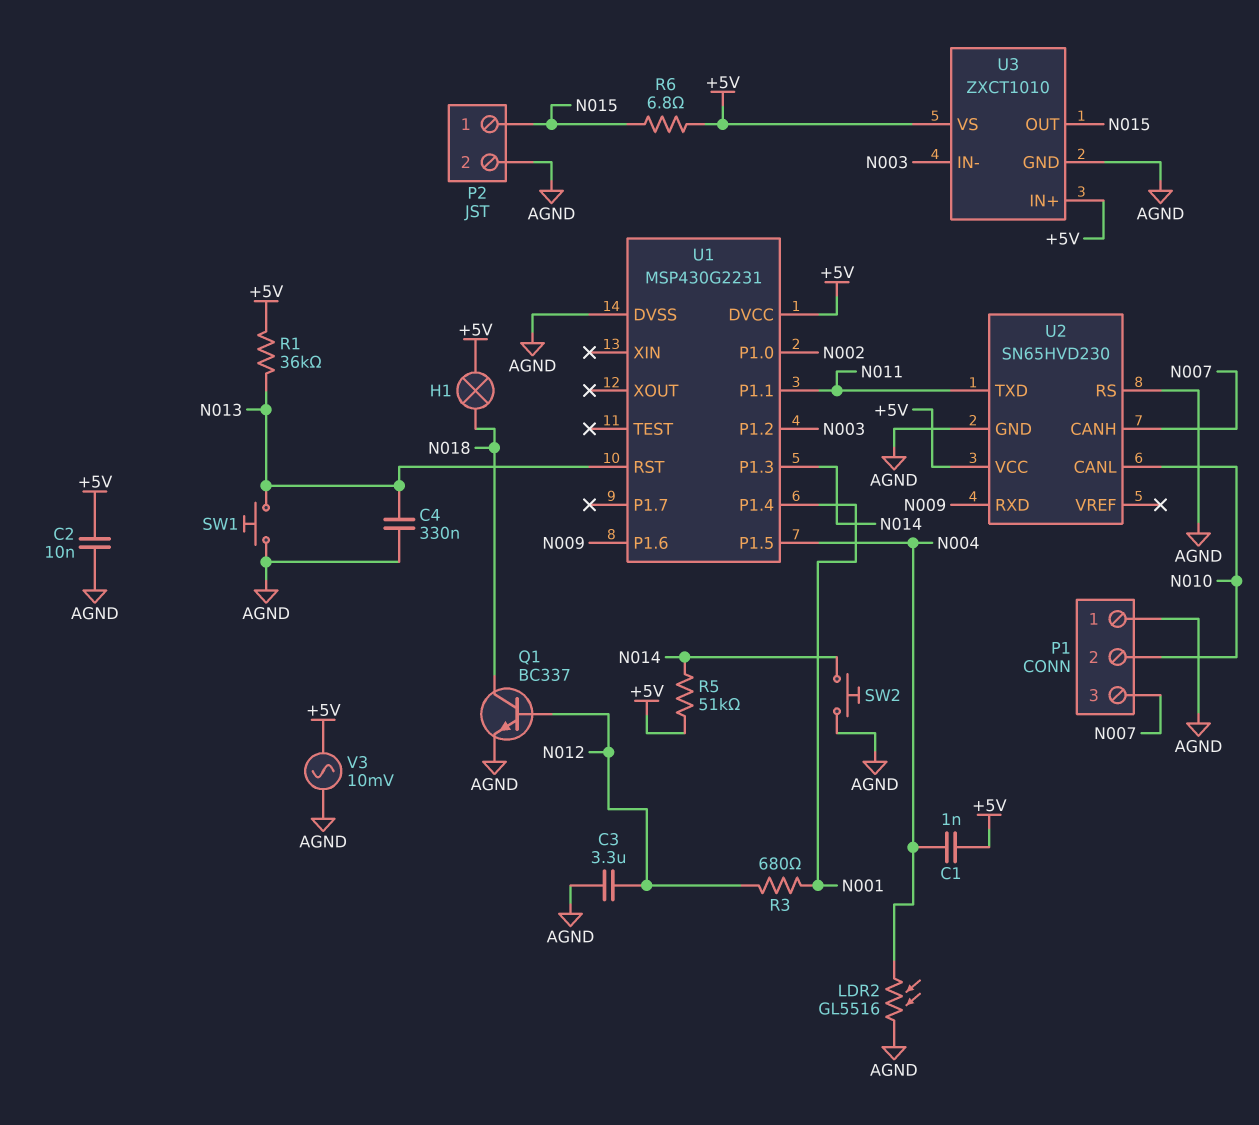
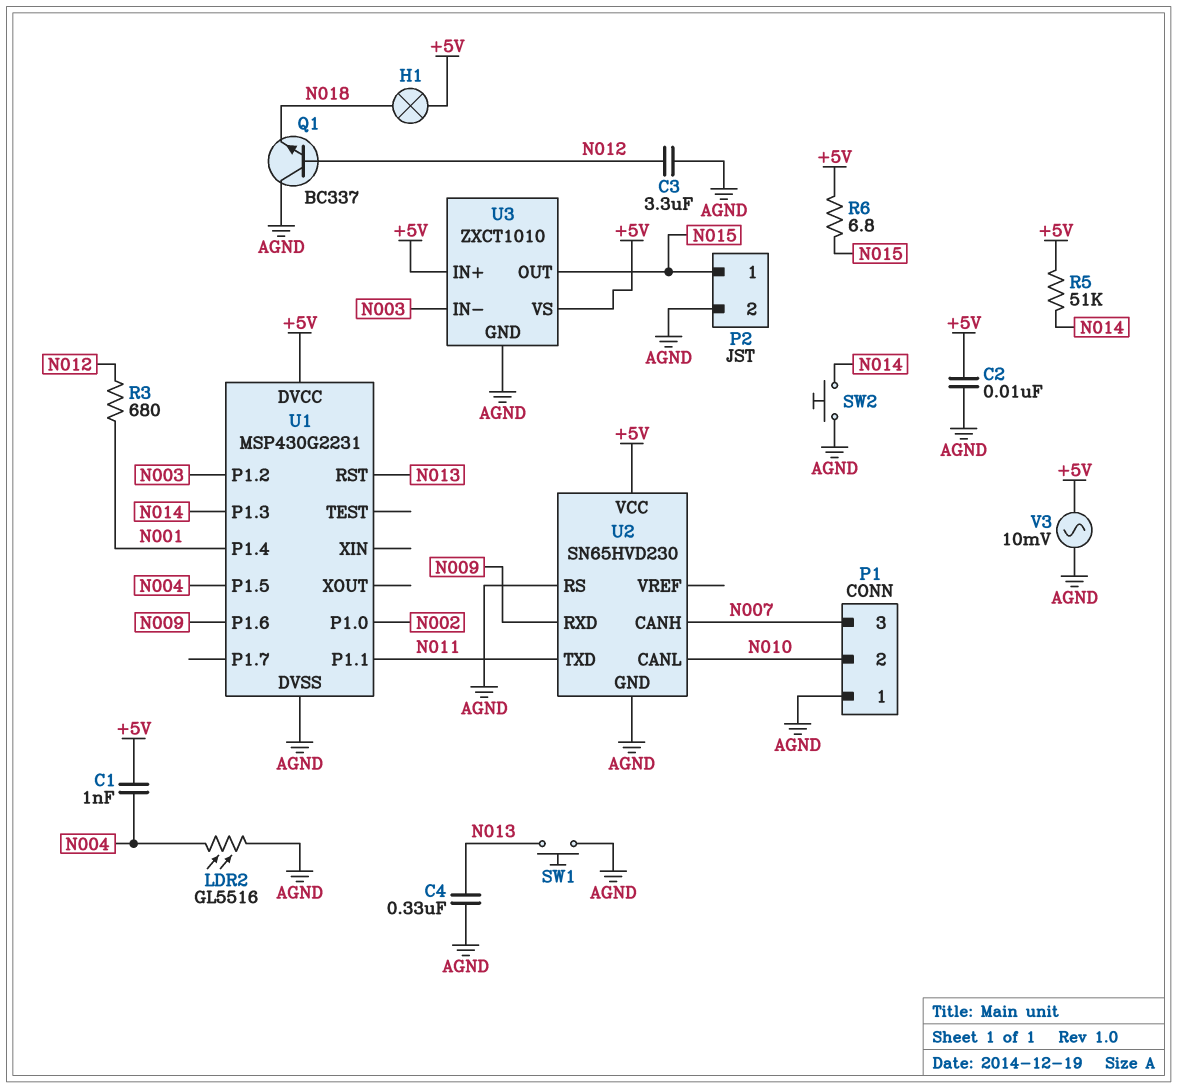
Q1: NPN BC337 (B N012, C N018, E AGND) -> NPN BC337 (B N012, C AGND, E N018)
R1: 36k (+5V, N013) -> none

